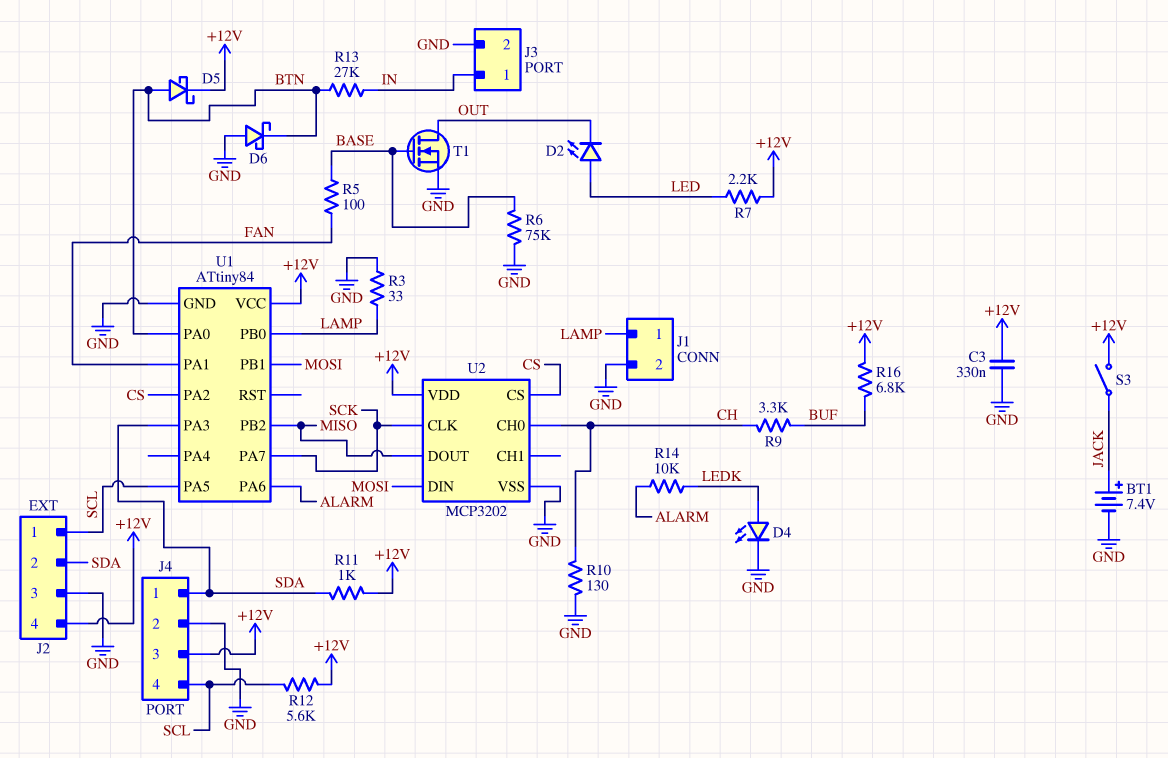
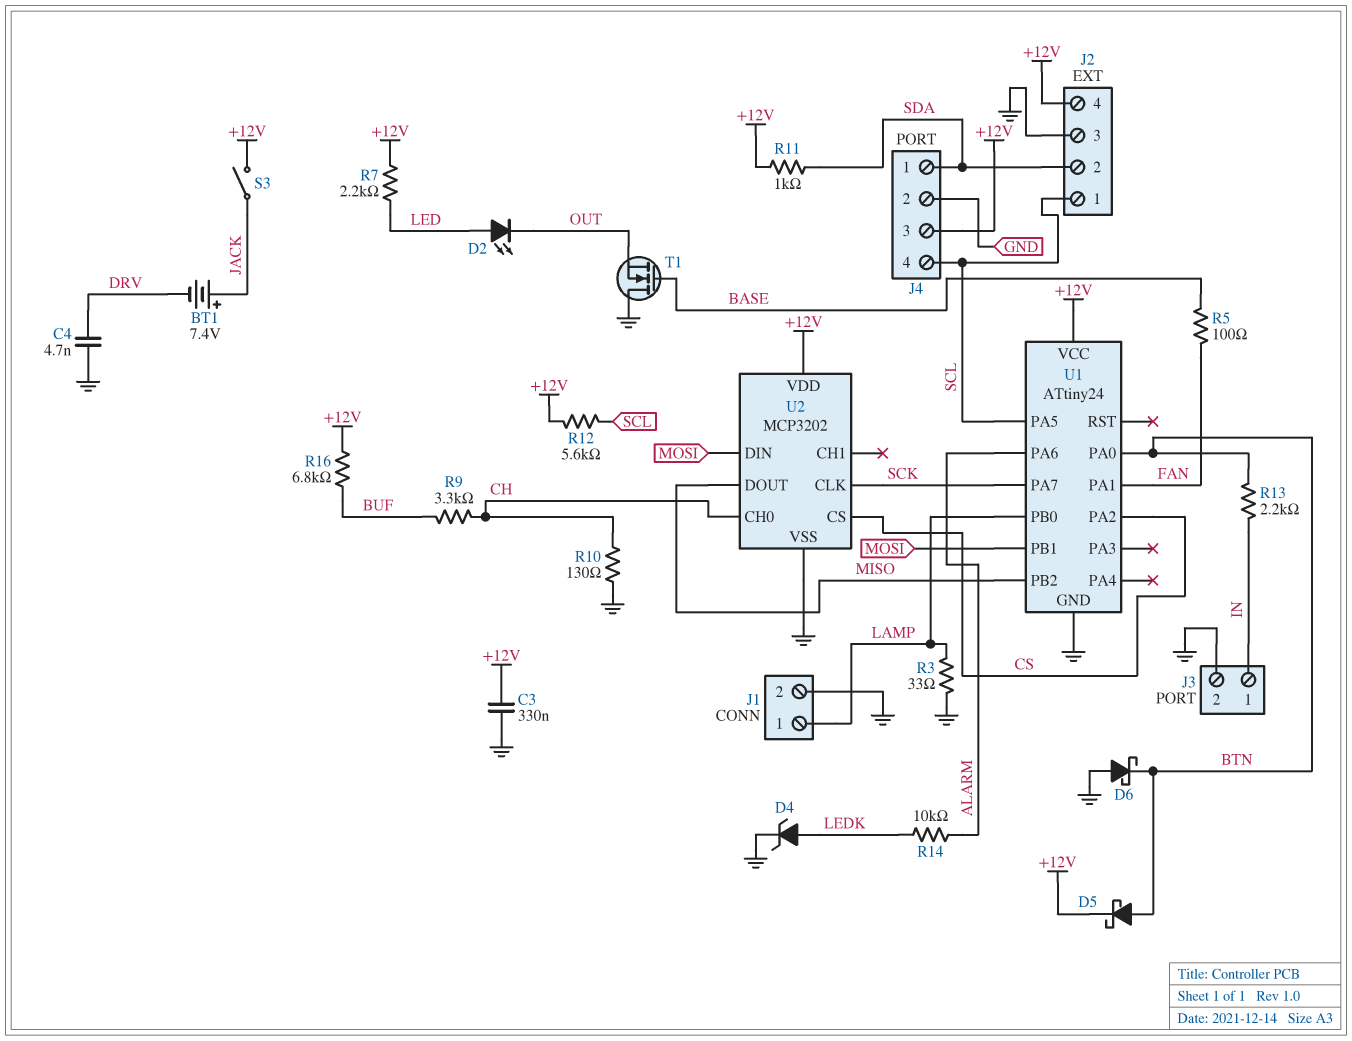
BT1: 7.4V (plus JACK, minus GND) -> 7.4V (plus JACK, minus DRV)
C4: none -> 4.7nF (DRV, GND)
D4: LED (A LEDK, K GND) -> zener (A LEDK, K GND)
R6: 75k (BASE, GND) -> none
R13: 27k (BTN, IN) -> 2.2k (BTN, IN)
T1: NMOS (G BASE, D OUT, S GND) -> NMOS (G BASE, D GND, S OUT)
U1: ATtiny84 -> ATtiny24
U1 pin PA3: SDA -> none

